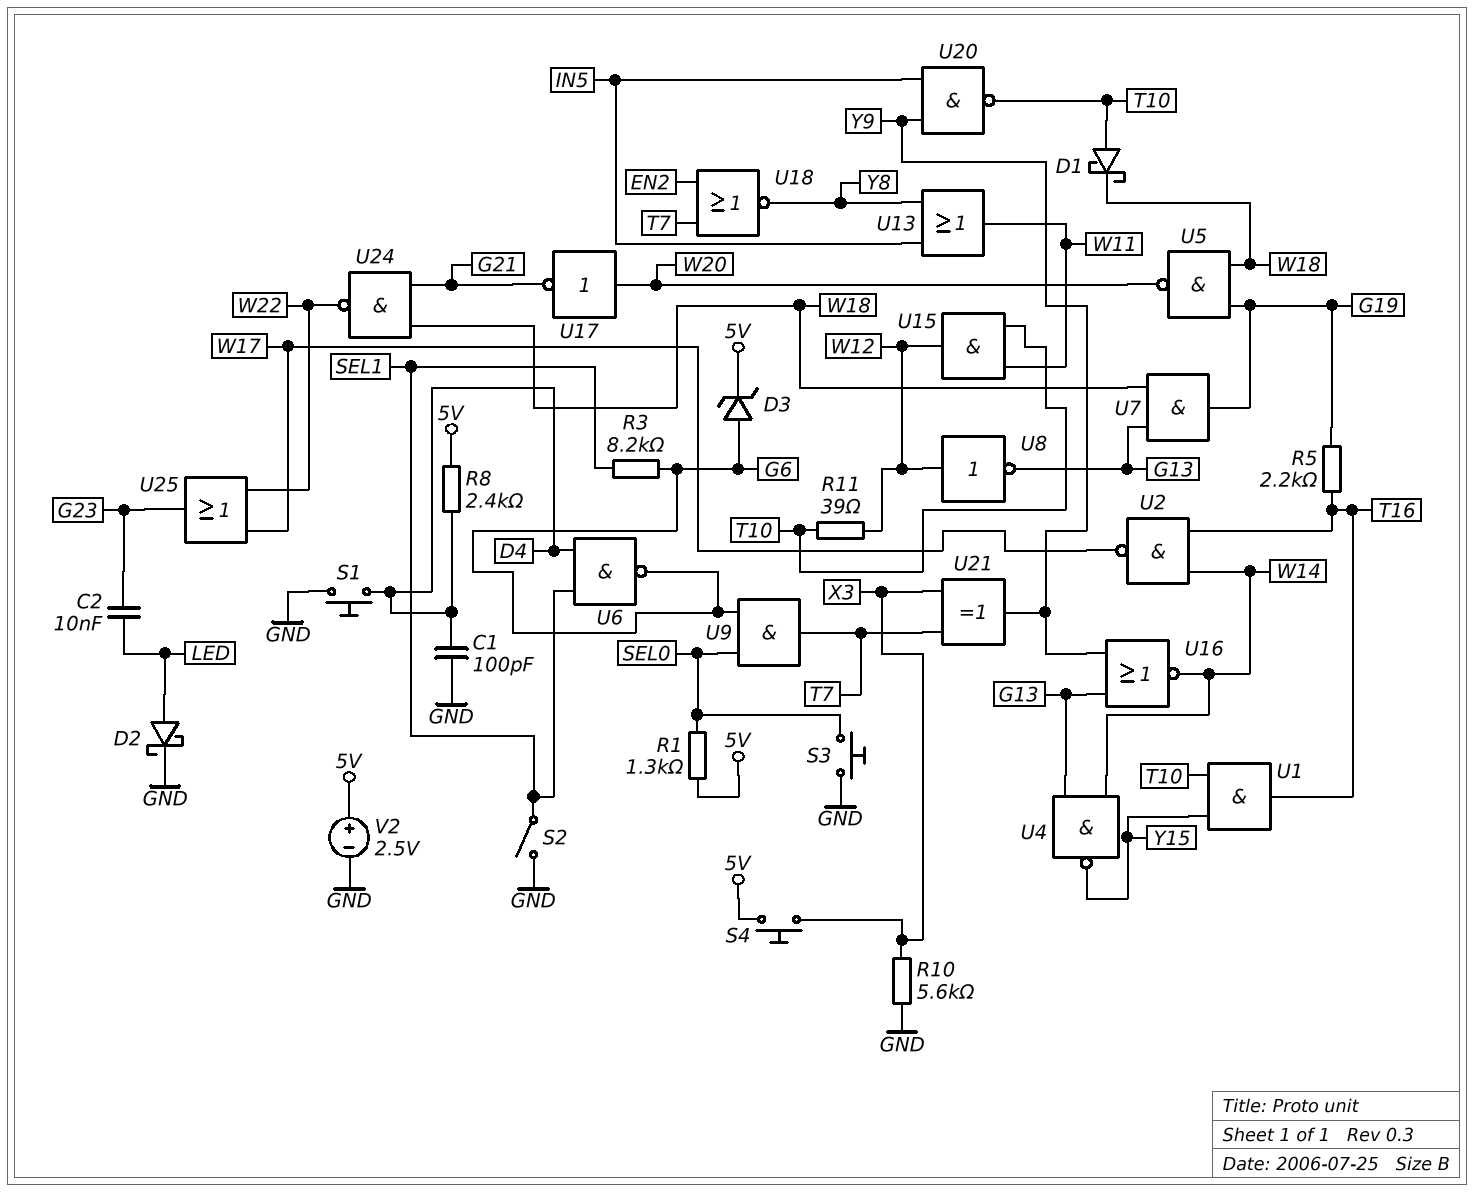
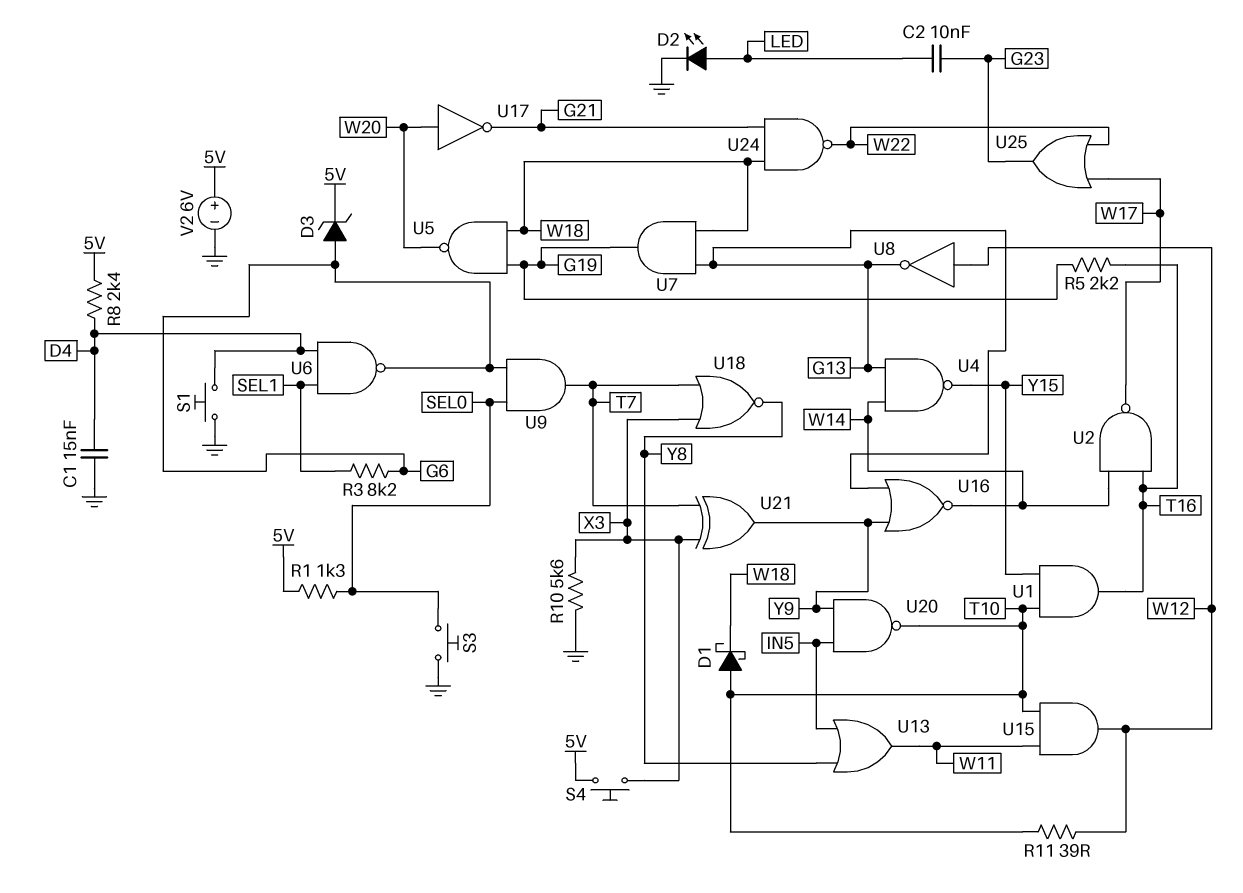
C1: 100pF (D4, GND) -> 15nF (D4, GND)
D2: schottky (A LED, K GND) -> LED (A LED, K GND)
S2: switch (GND, SEL1) -> none
U18: NOR (in EN2, in T7, out Y8) -> NOR (in T7, in X3, out Y8)
V2: 2.5V (plus 5V, minus GND) -> 6V (plus 5V, minus GND)

